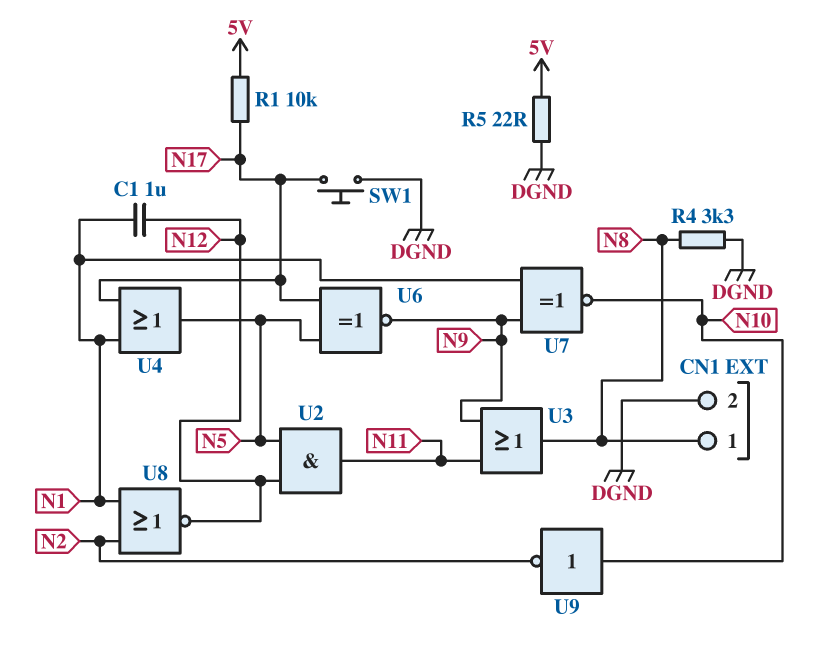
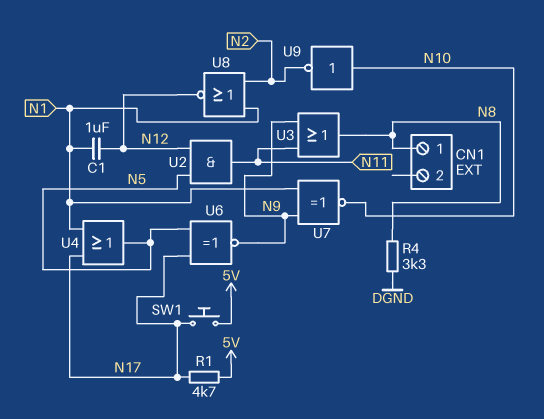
CN1 pin 2: DGND -> none
R1: 10k (5V, N17) -> 4.7k (5V, N17)
R5: 22 (5V, DGND) -> none
SW1: button (DGND, N17) -> button (5V, N17)

